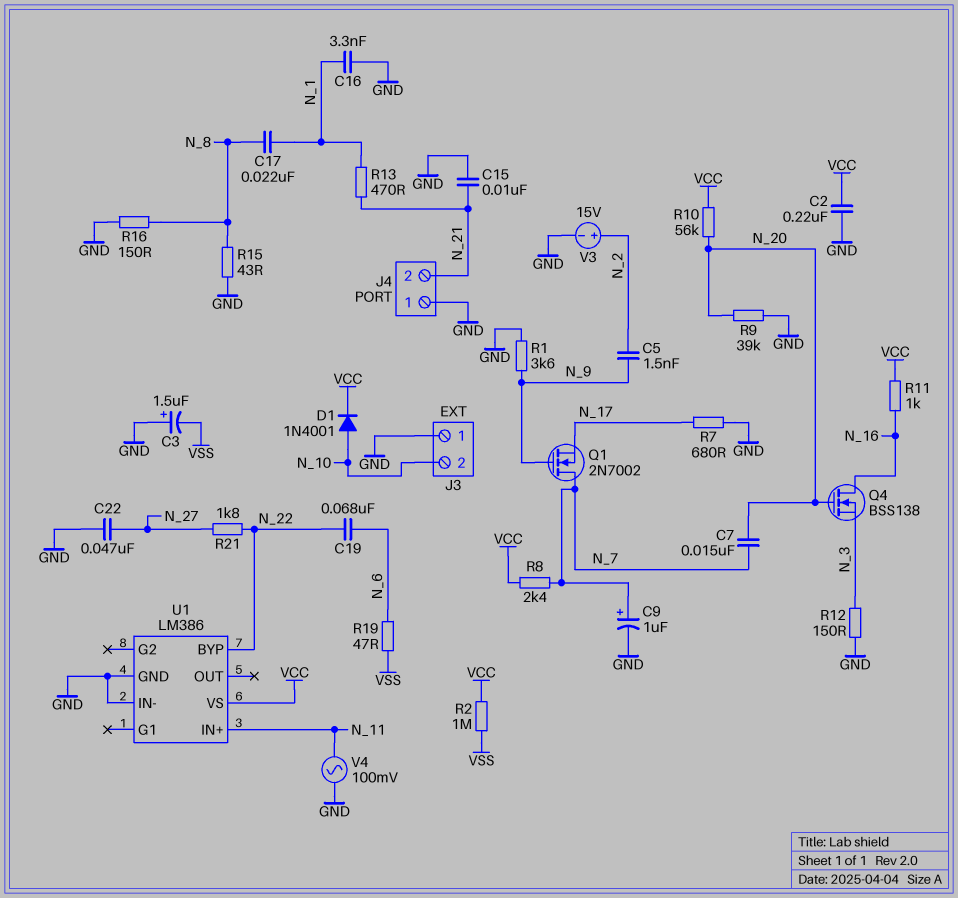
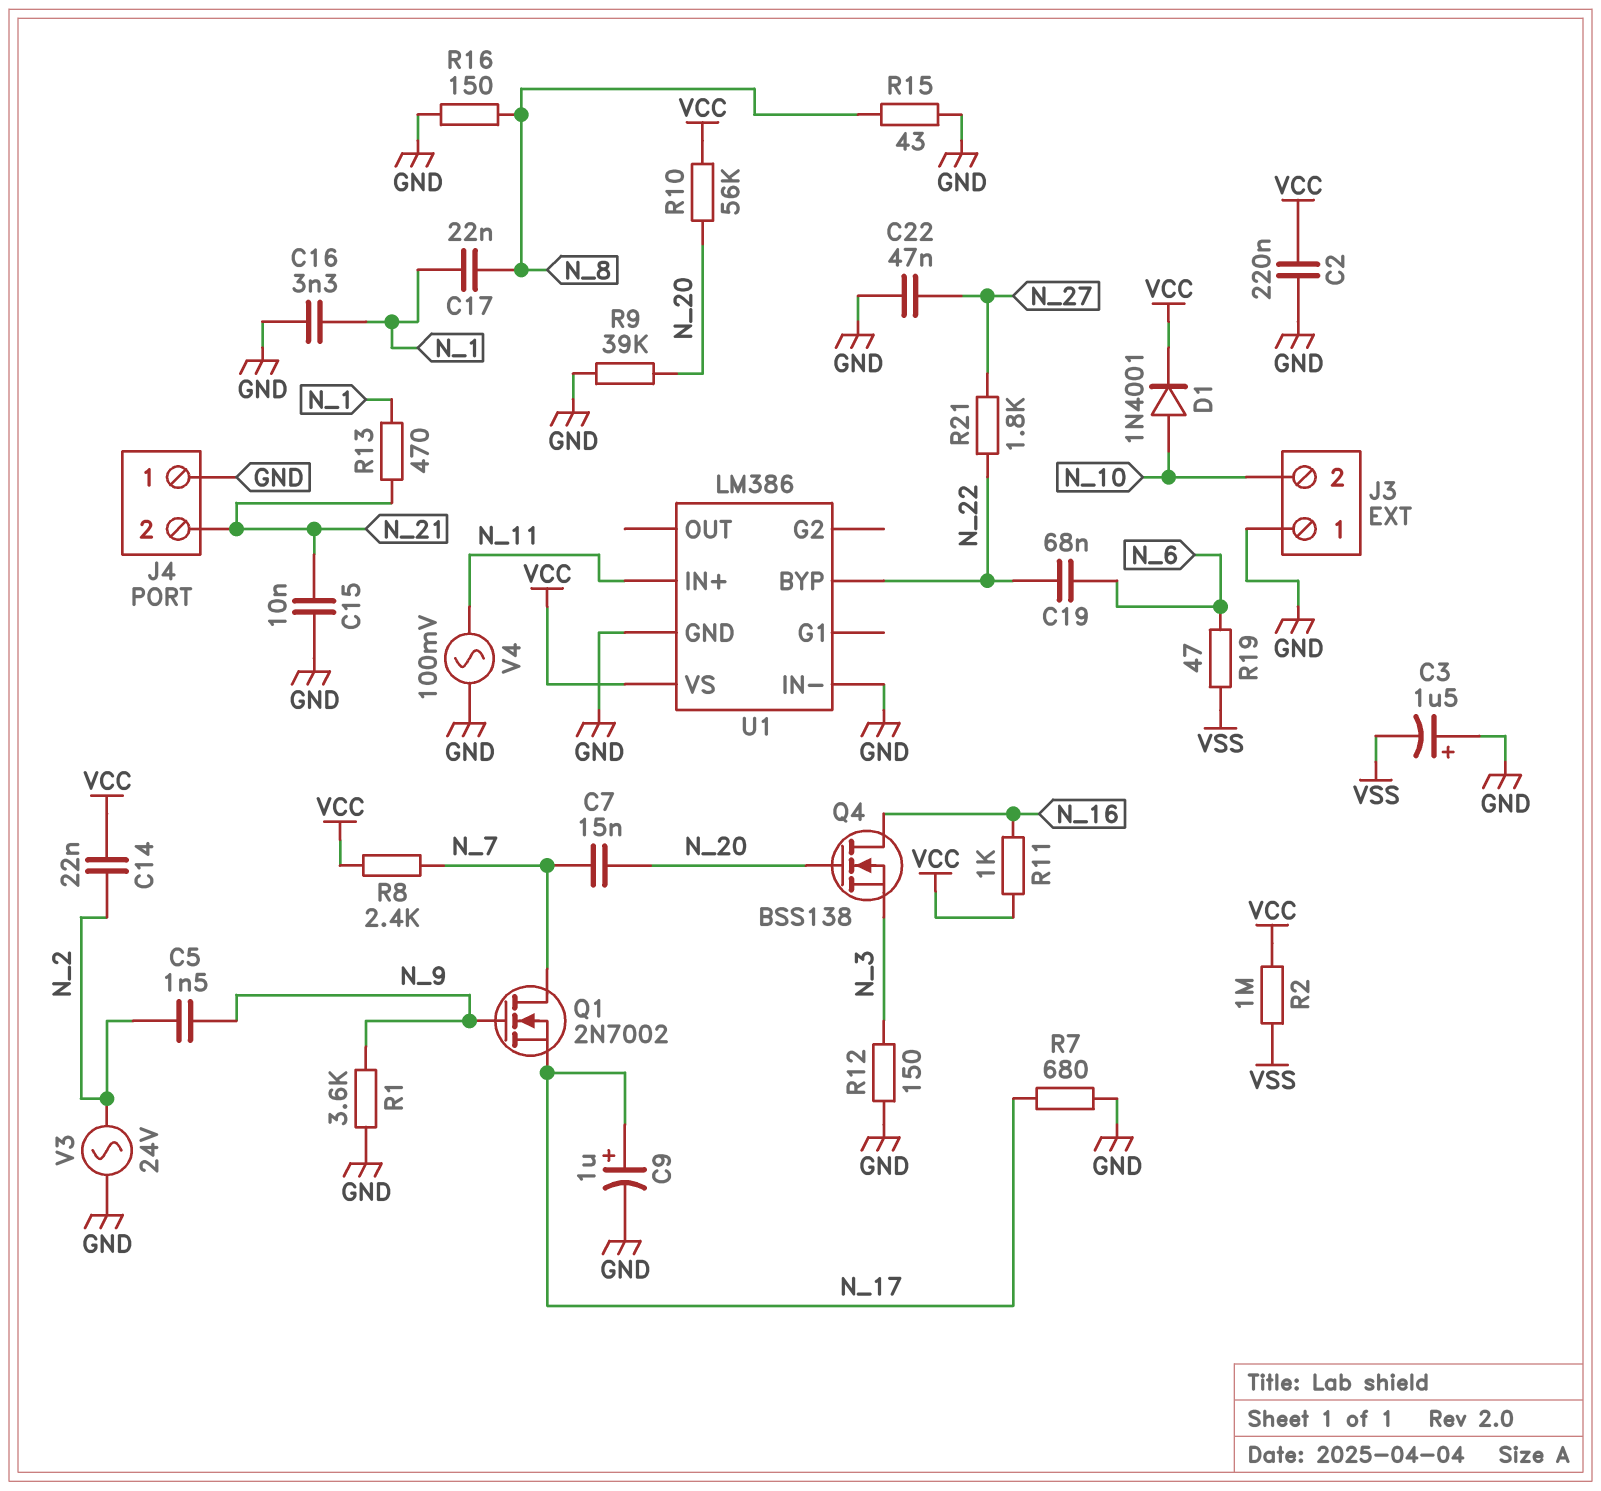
C9: 1uF (plus N_7, minus GND) -> 1uF (plus N_17, minus GND)
C14: none -> 22nF (N_2, VCC)
V3: 15V (plus N_2, minus GND) -> AC 24V (GND, N_2)

